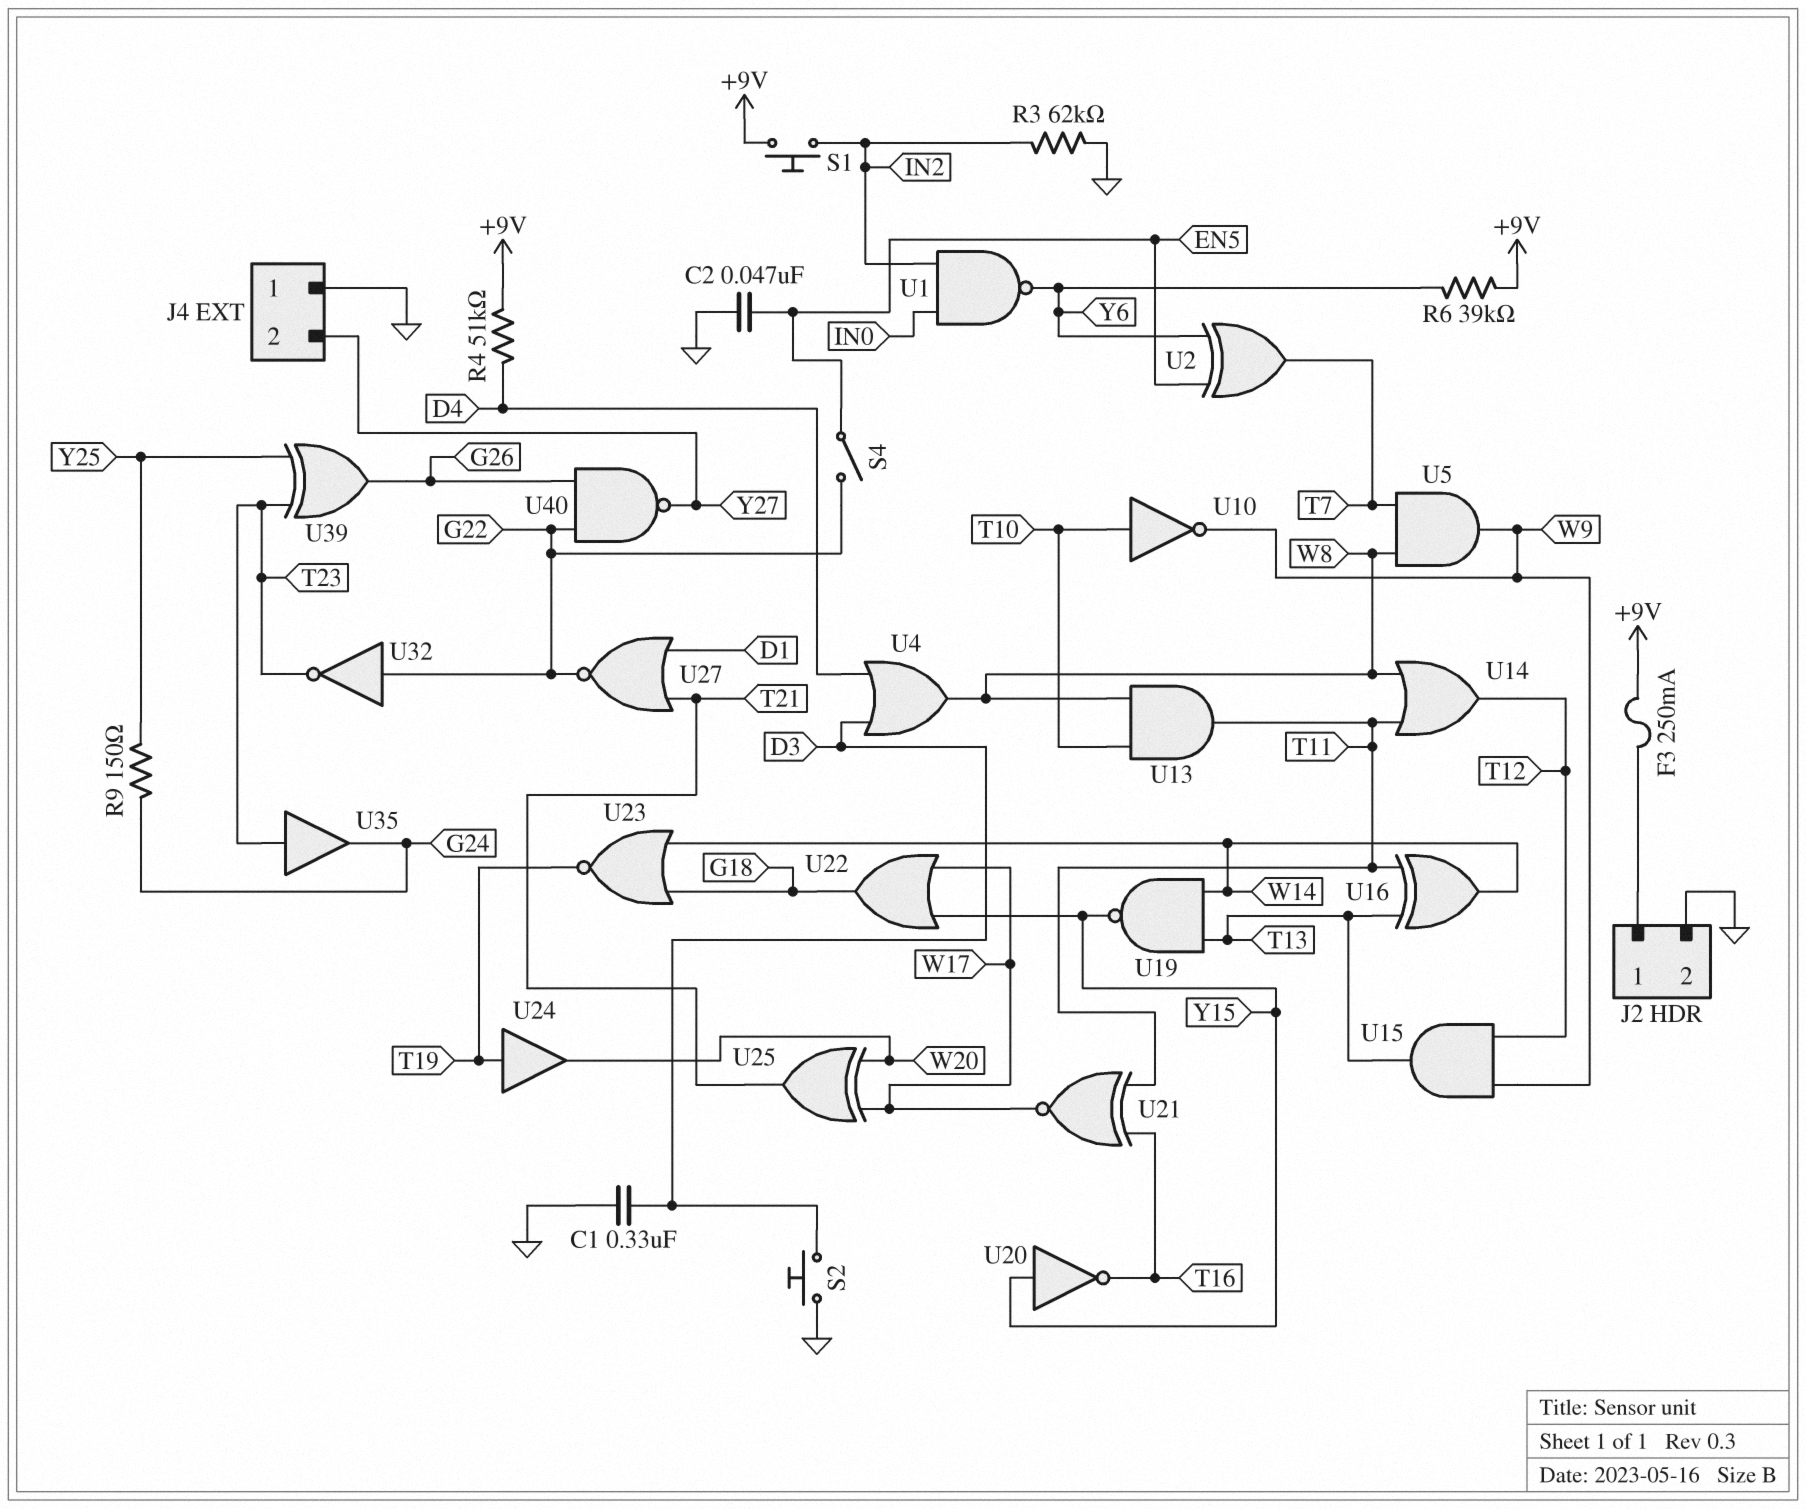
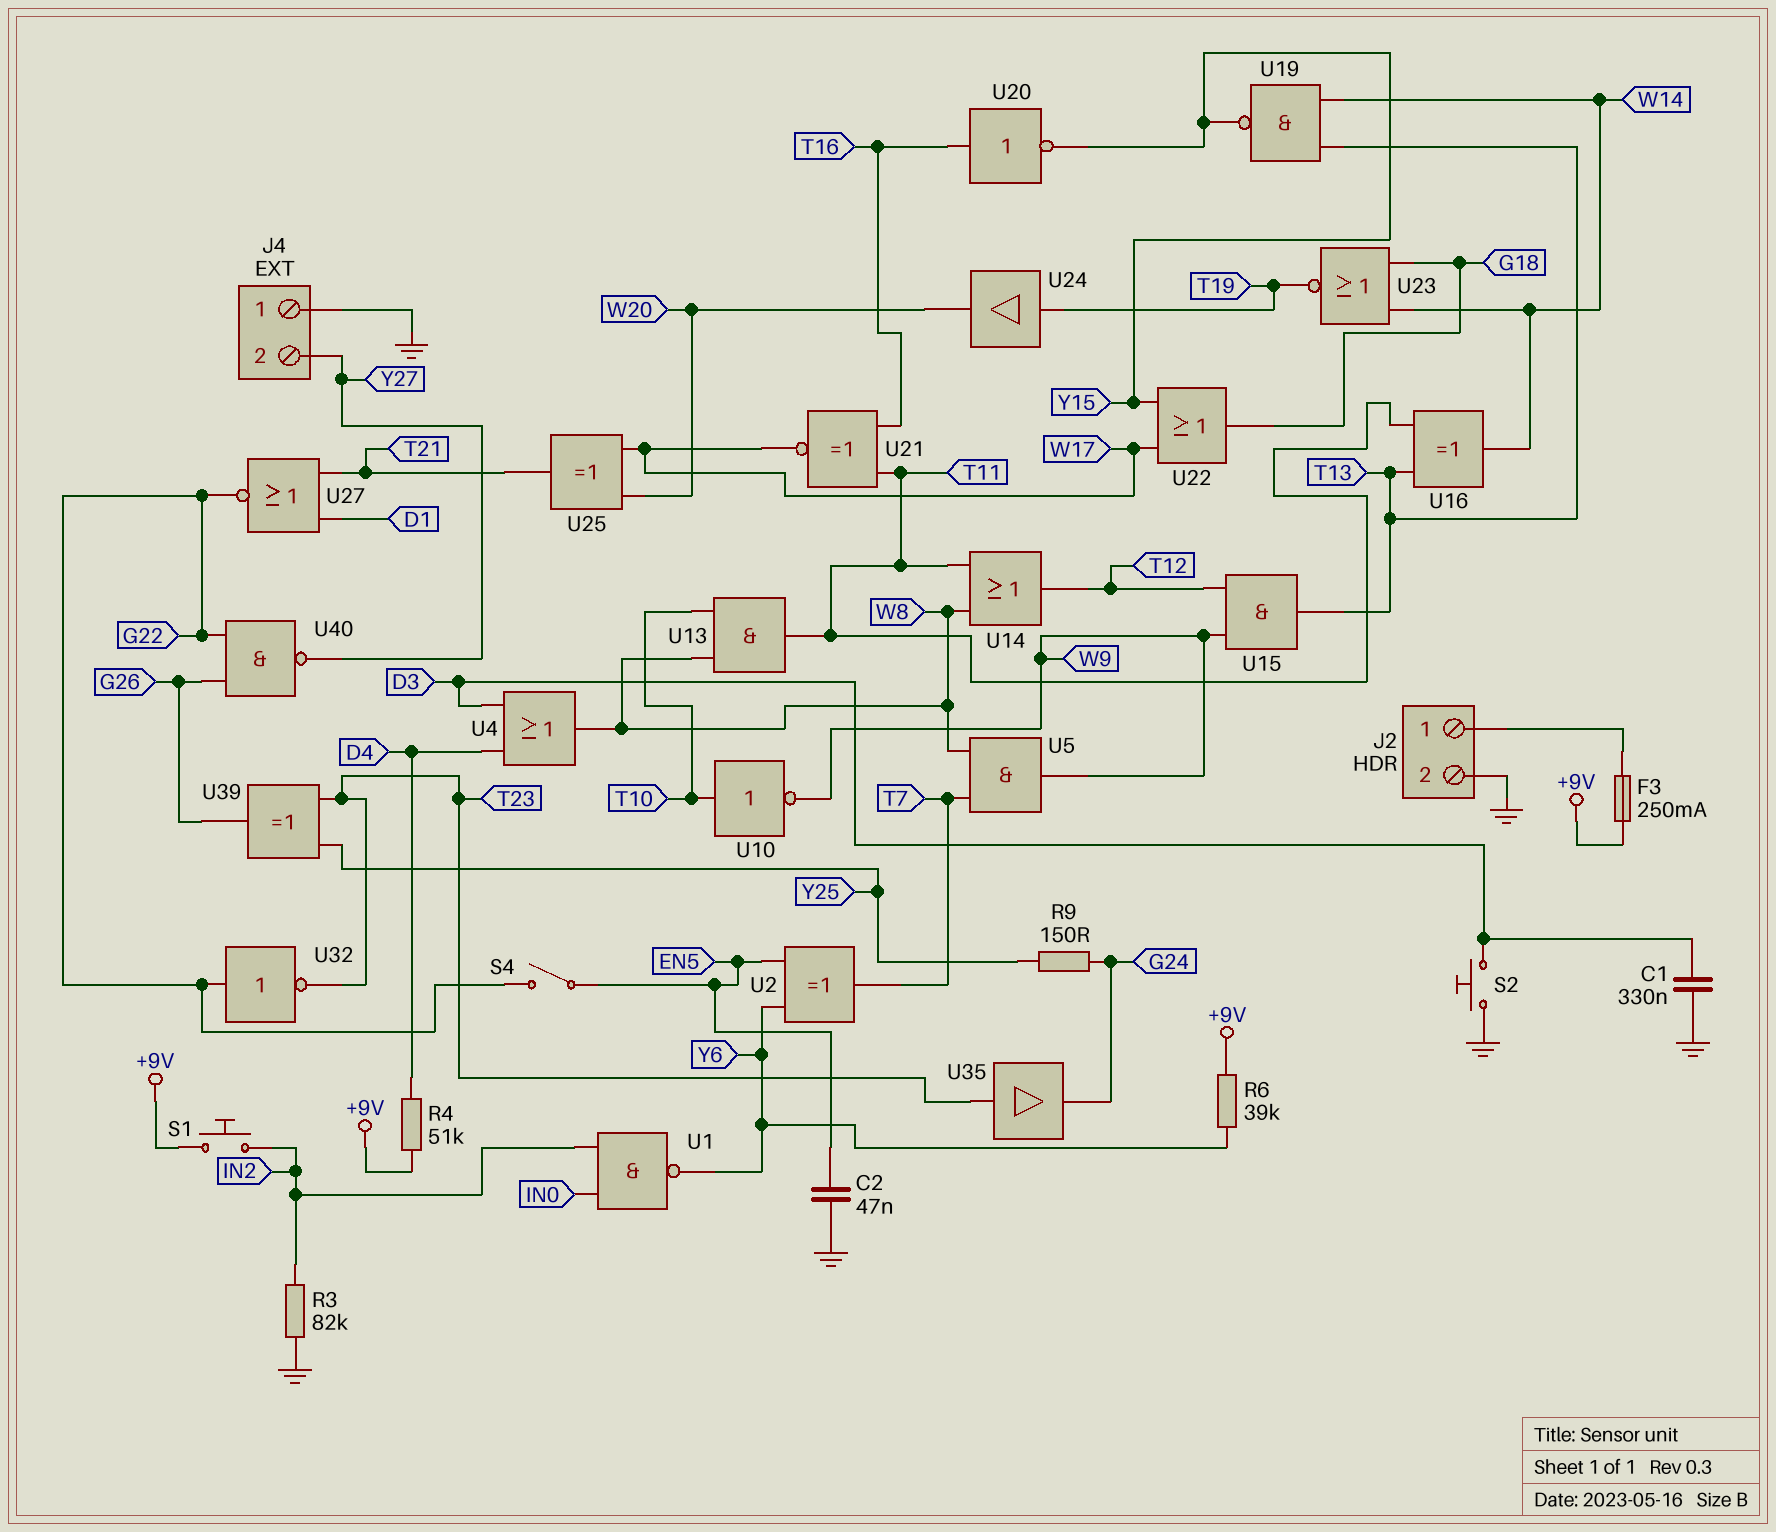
R3: 62k (GND, IN2) -> 82k (GND, IN2)
U20: NOT (in Y15, out T16) -> NOT (in T16, out Y15)

